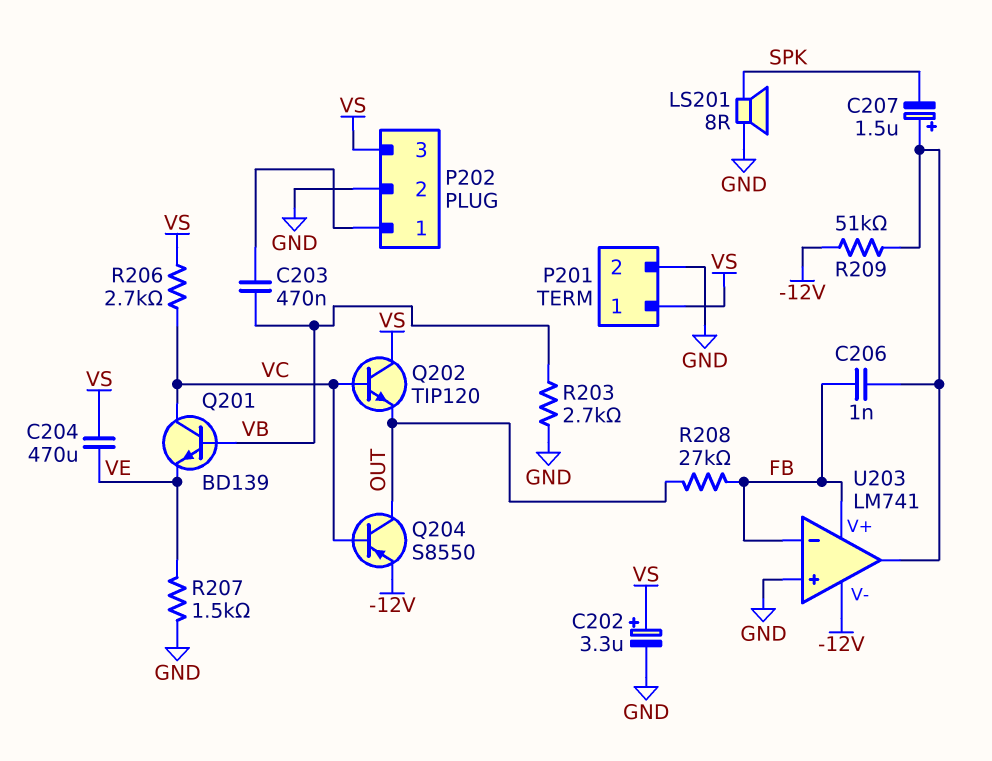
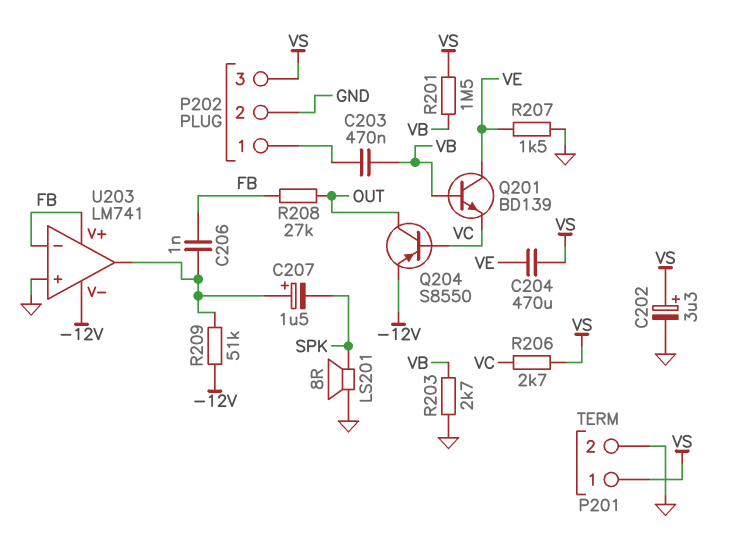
Q201: NPN BD139 (B VB, C VC, E VE) -> NPN BD139 (B VB, C VE, E VC)
Q202: NPN TIP120 (B VC, C VS, E OUT) -> none
R201: none -> 1.5M (VB, VS)

